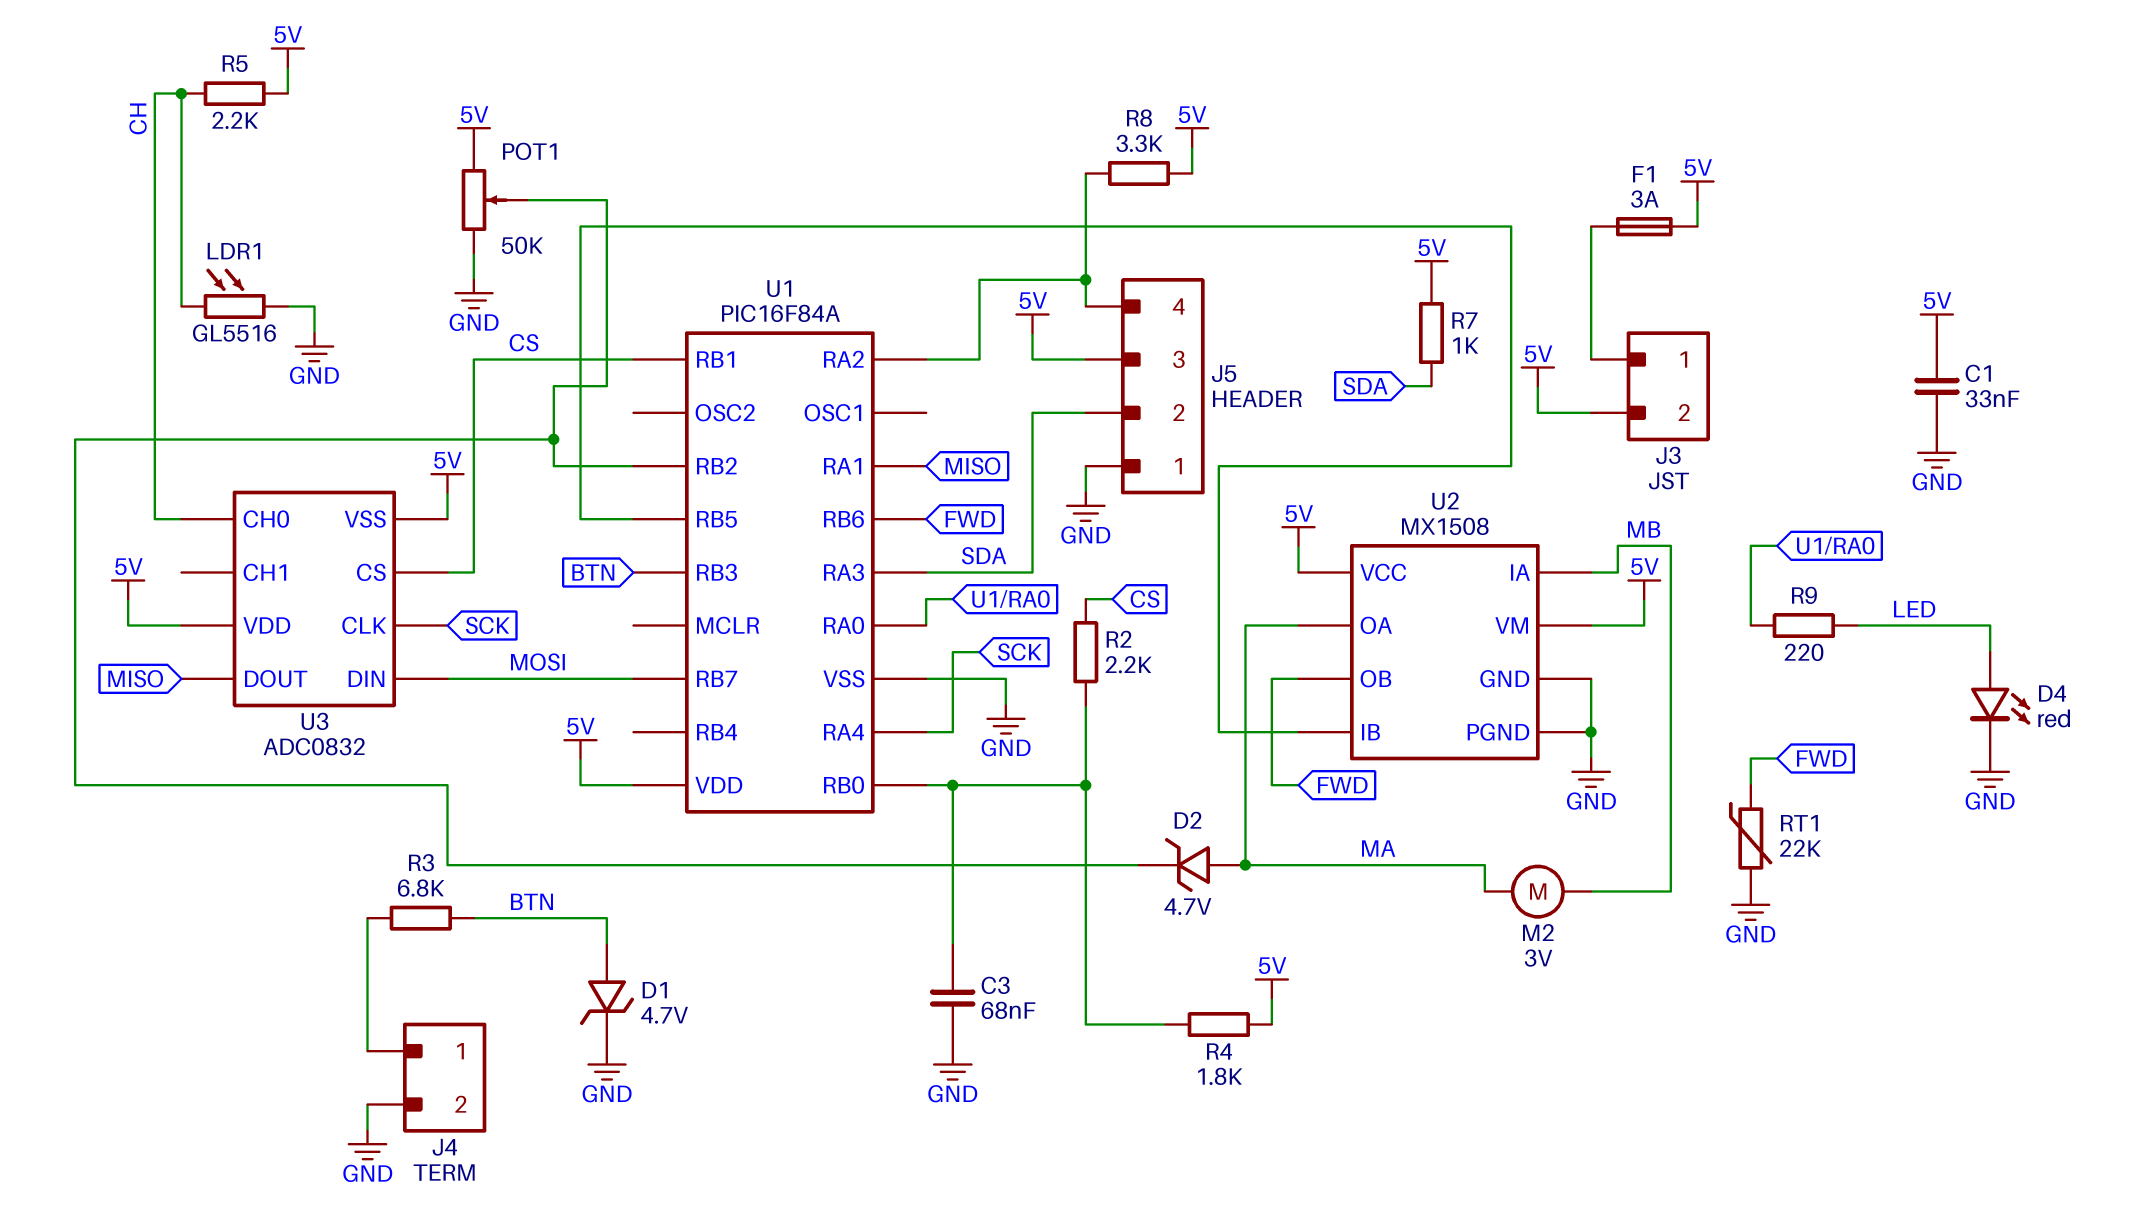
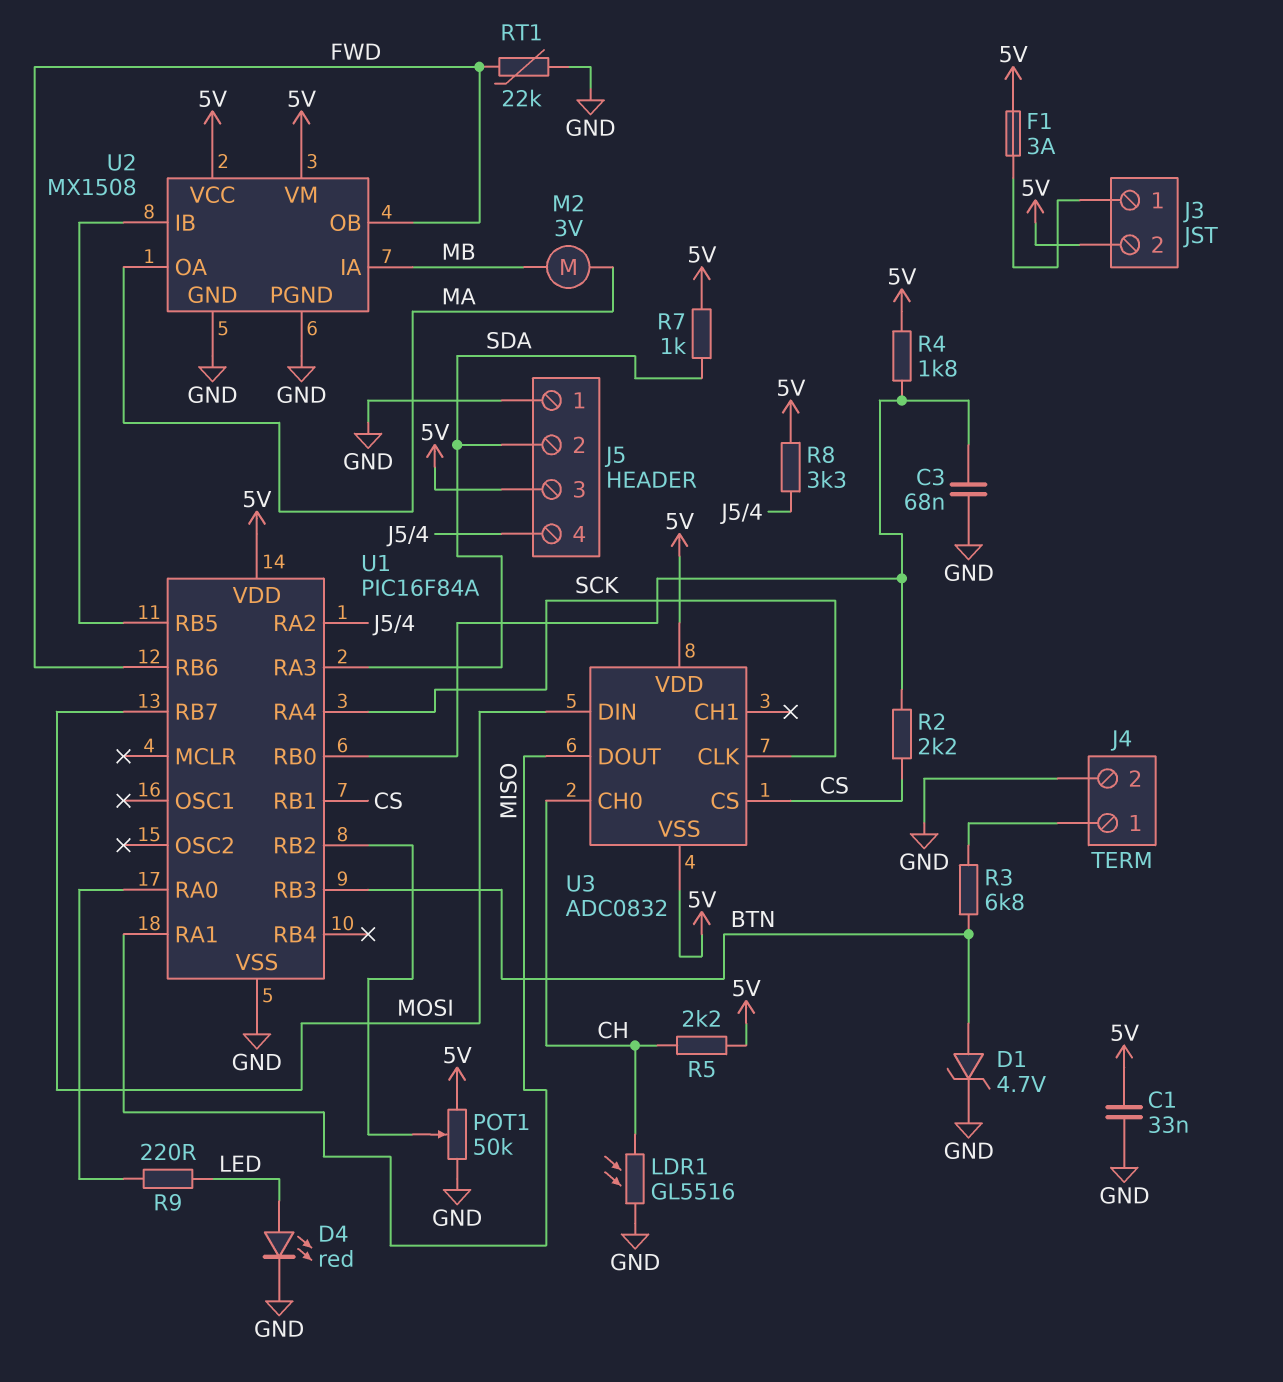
D2: zener 4.7V (A MA, K U1/RB2) -> none

